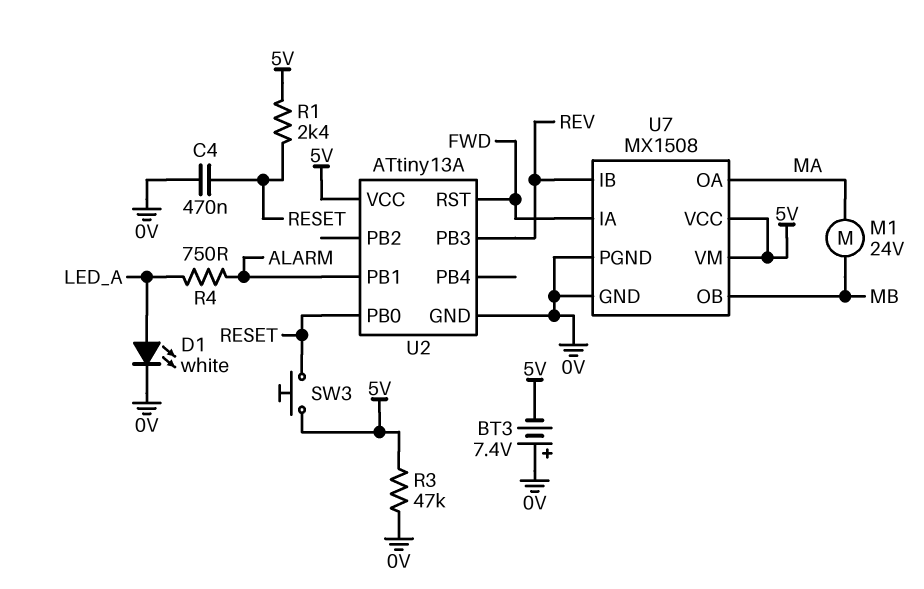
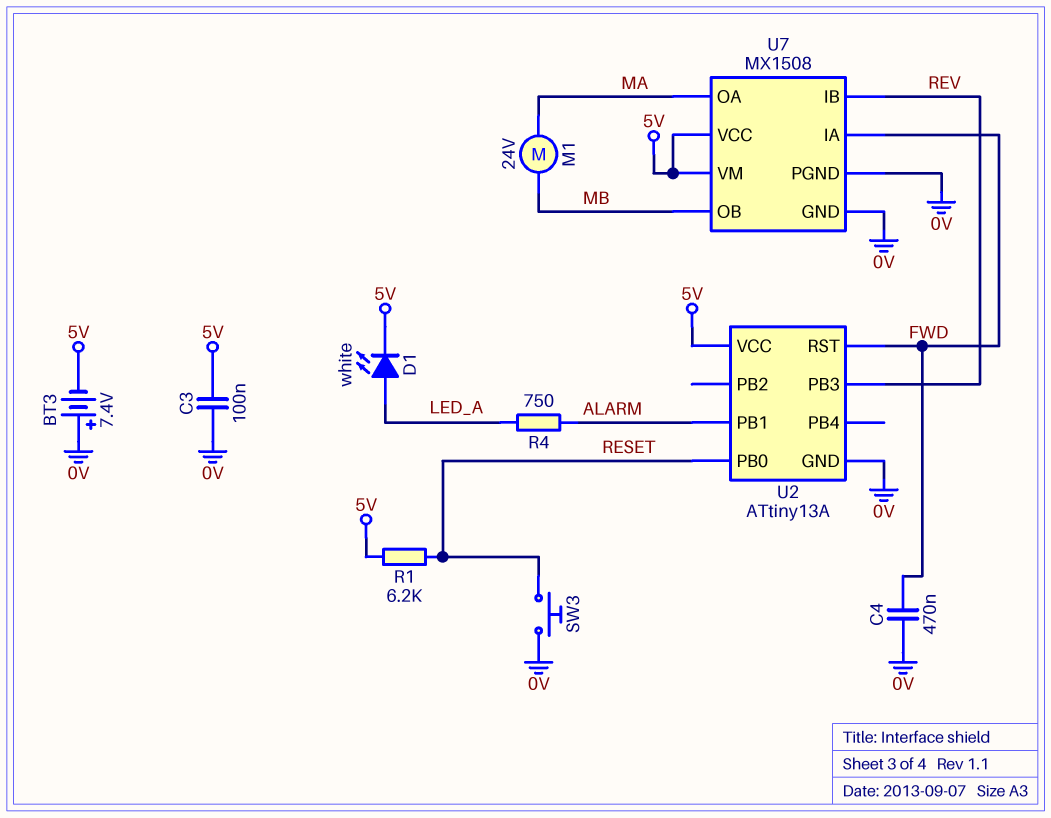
C3: none -> 100nF (0V, 5V)
C4: 470nF (0V, RESET) -> 470nF (0V, FWD)
D1: LED white (A LED_A, K 0V) -> LED white (A LED_A, K 5V)
R1: 2.4k (5V, RESET) -> 6.2k (5V, RESET)
R3: 47k (0V, 5V) -> none
SW3: button (5V, RESET) -> button (0V, RESET)

